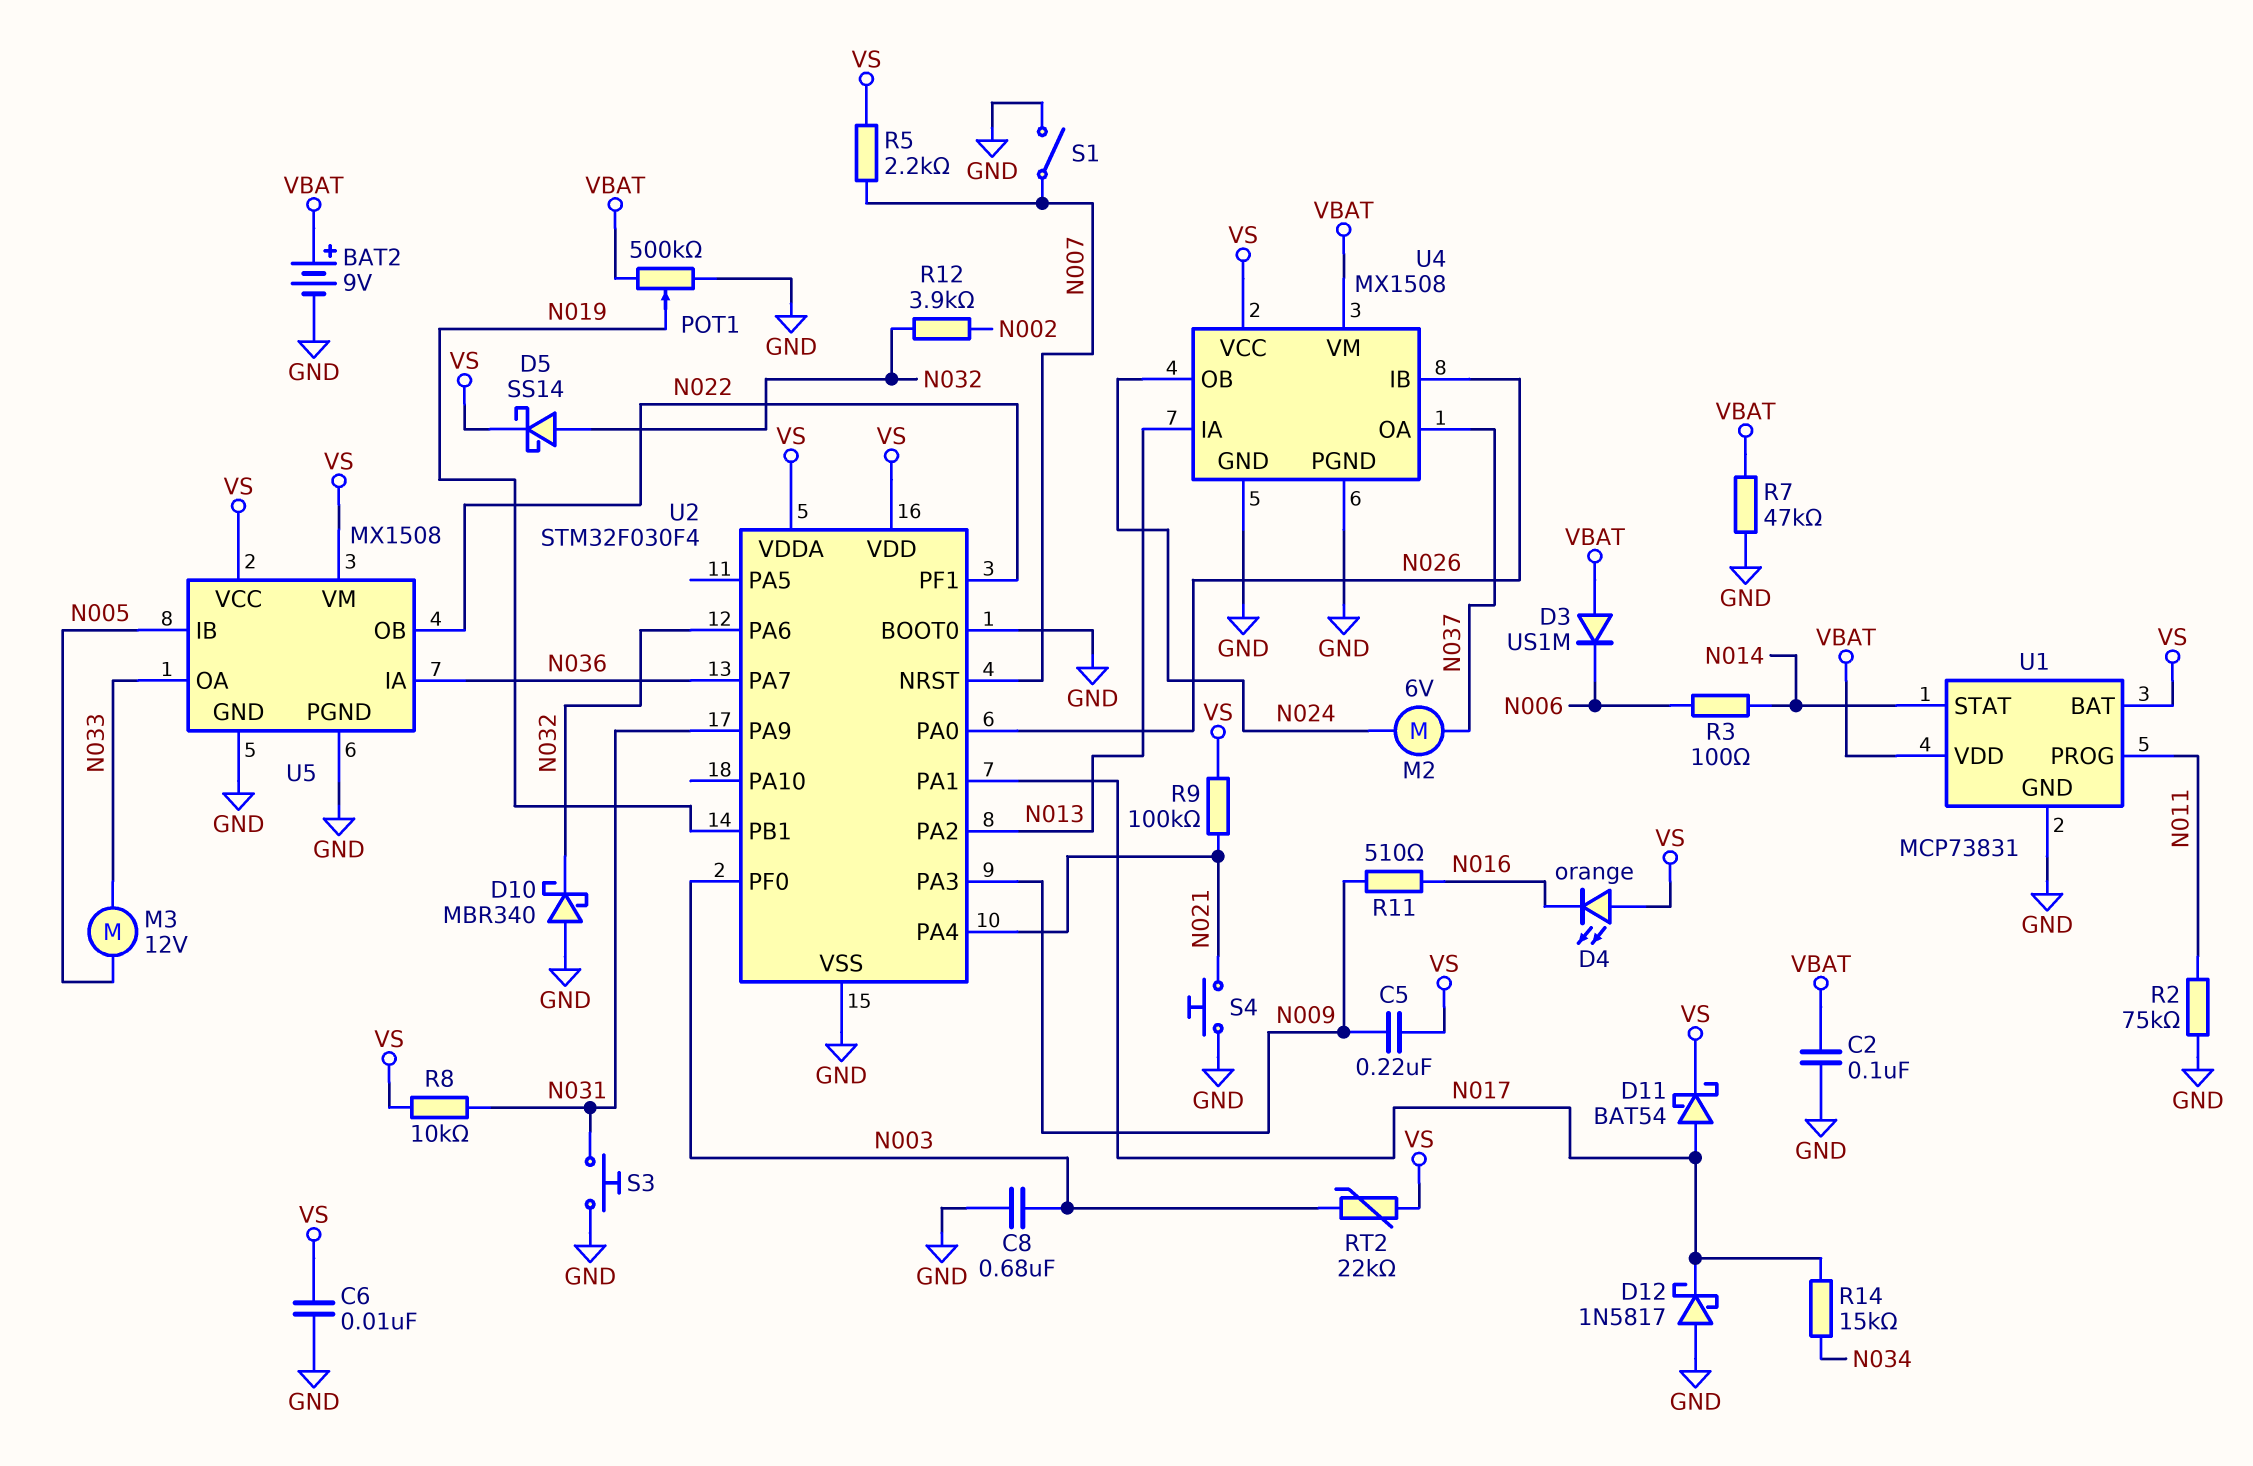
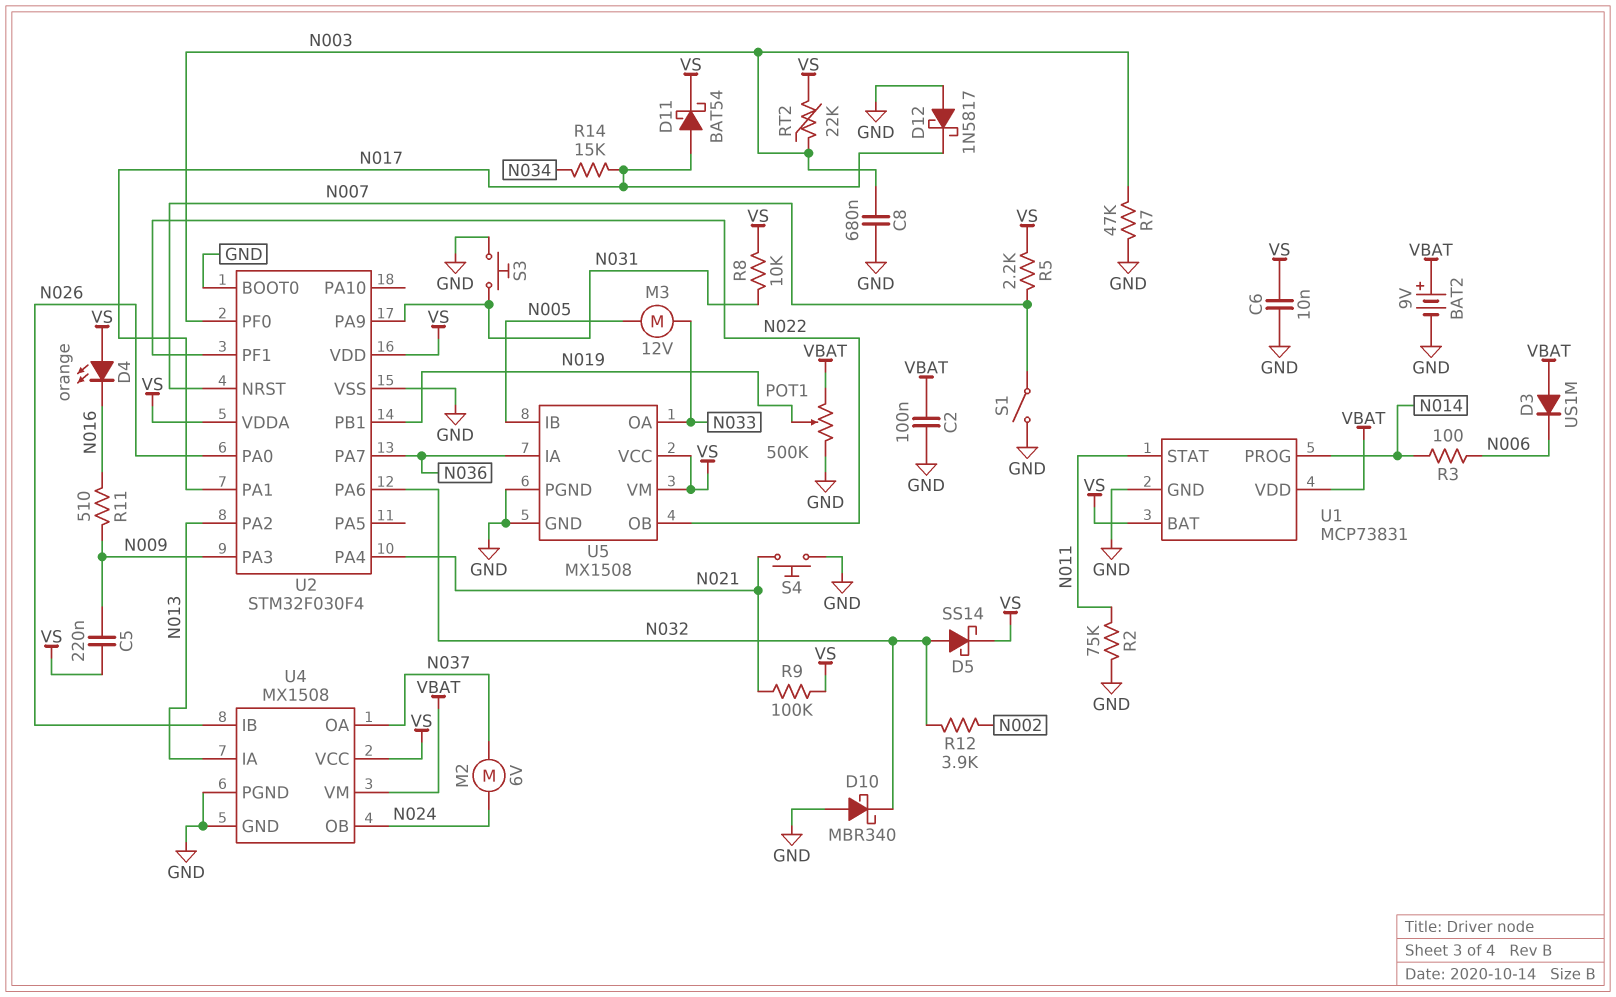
R7: 47k (GND, VBAT) -> 47k (GND, N003)
U1 pin PROG: N011 -> N014
U1 pin STAT: N014 -> N011

